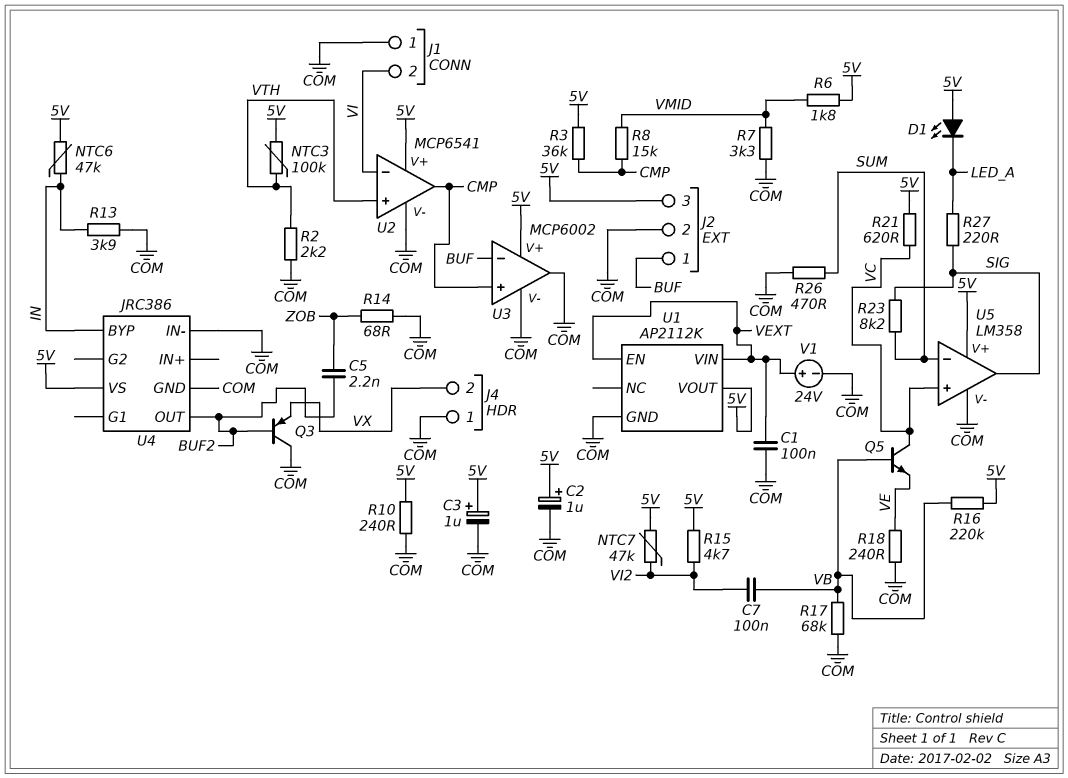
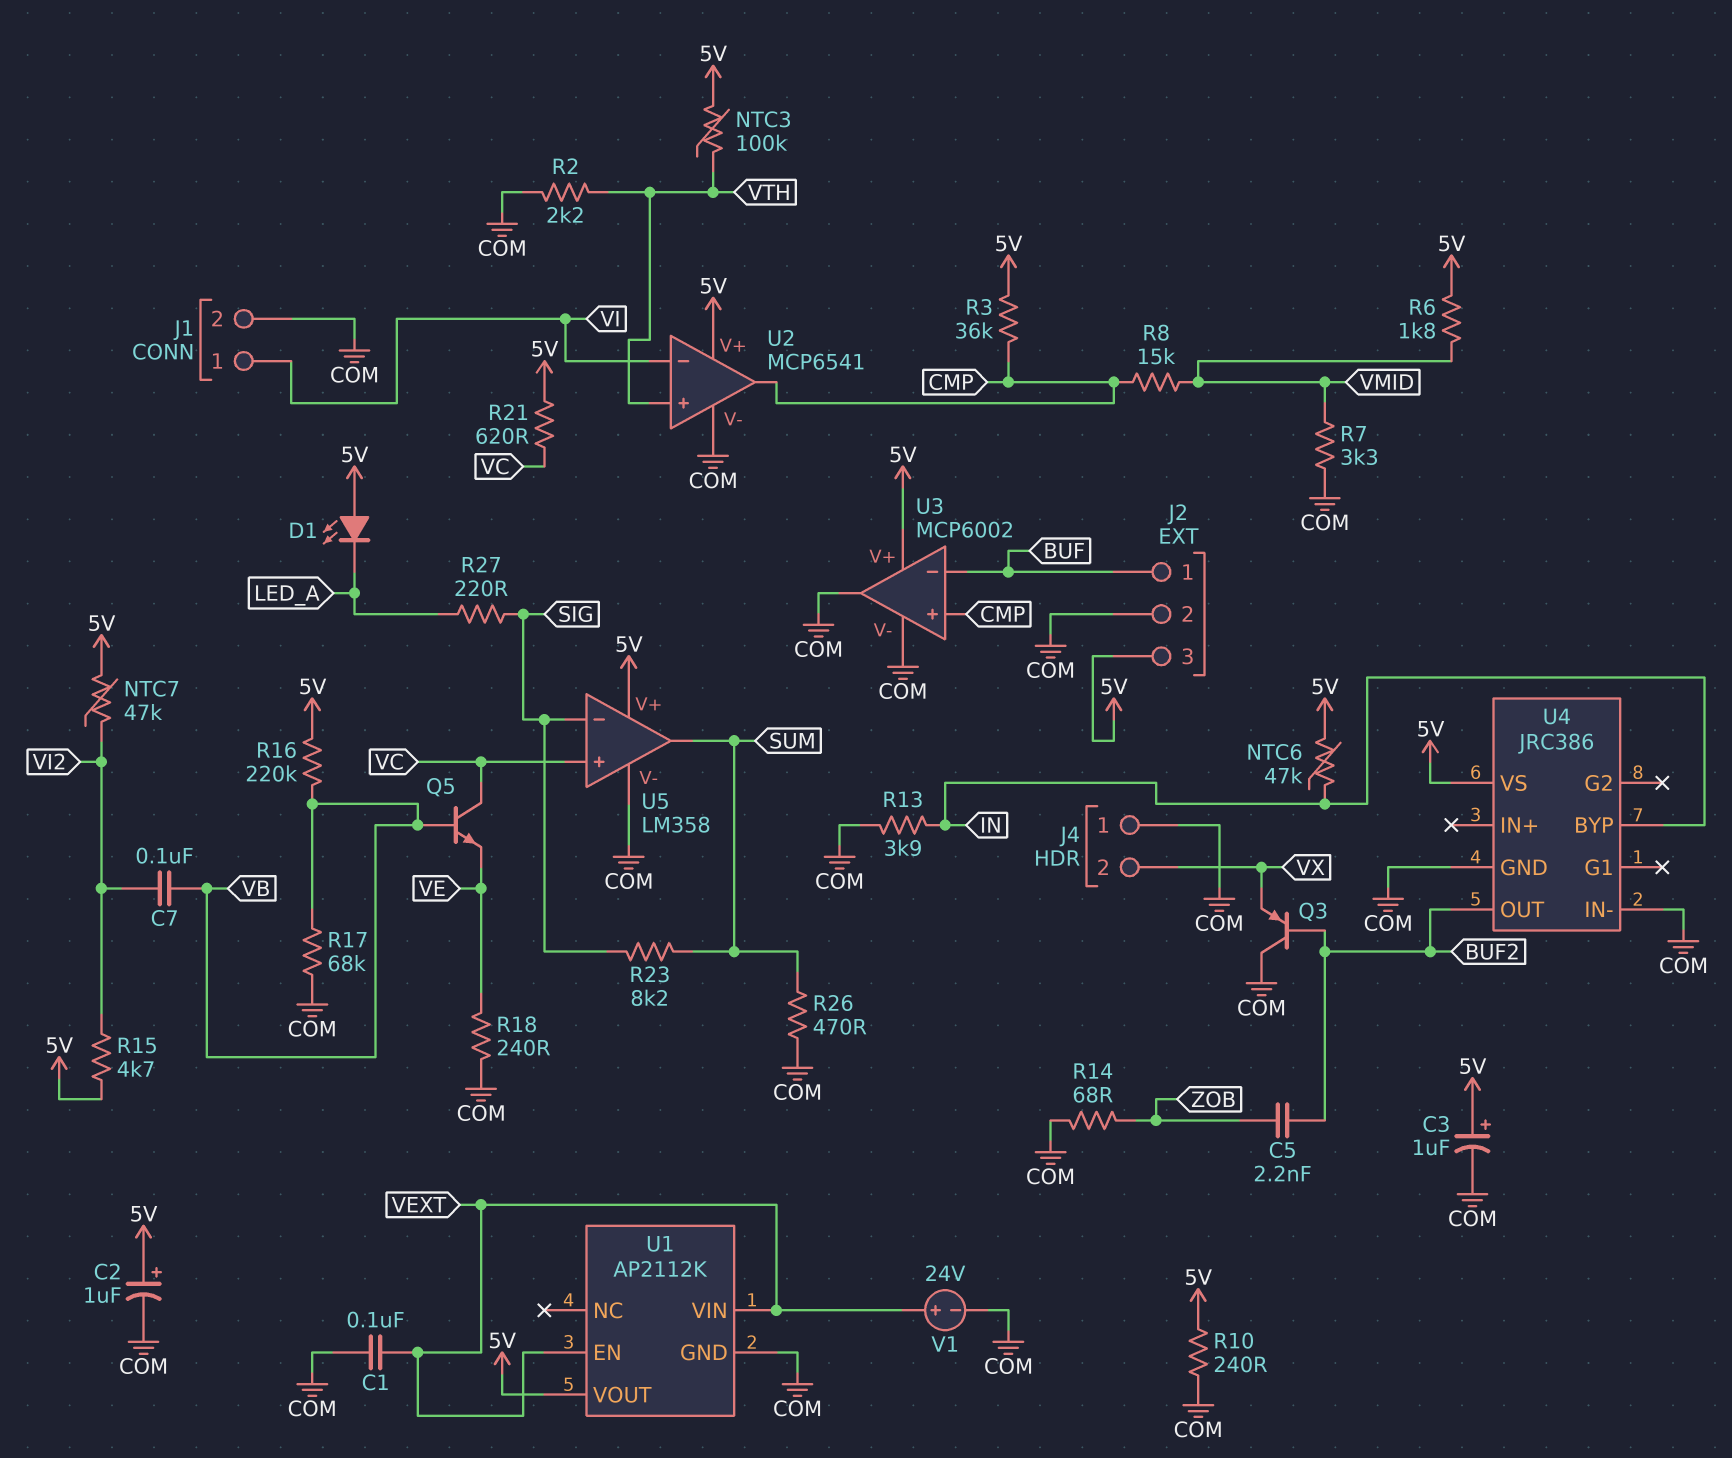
J1 pin 1: COM -> VI
J1 pin 2: VI -> COM
U5 pin in-: SUM -> SIG
U5 pin out: SIG -> SUM

